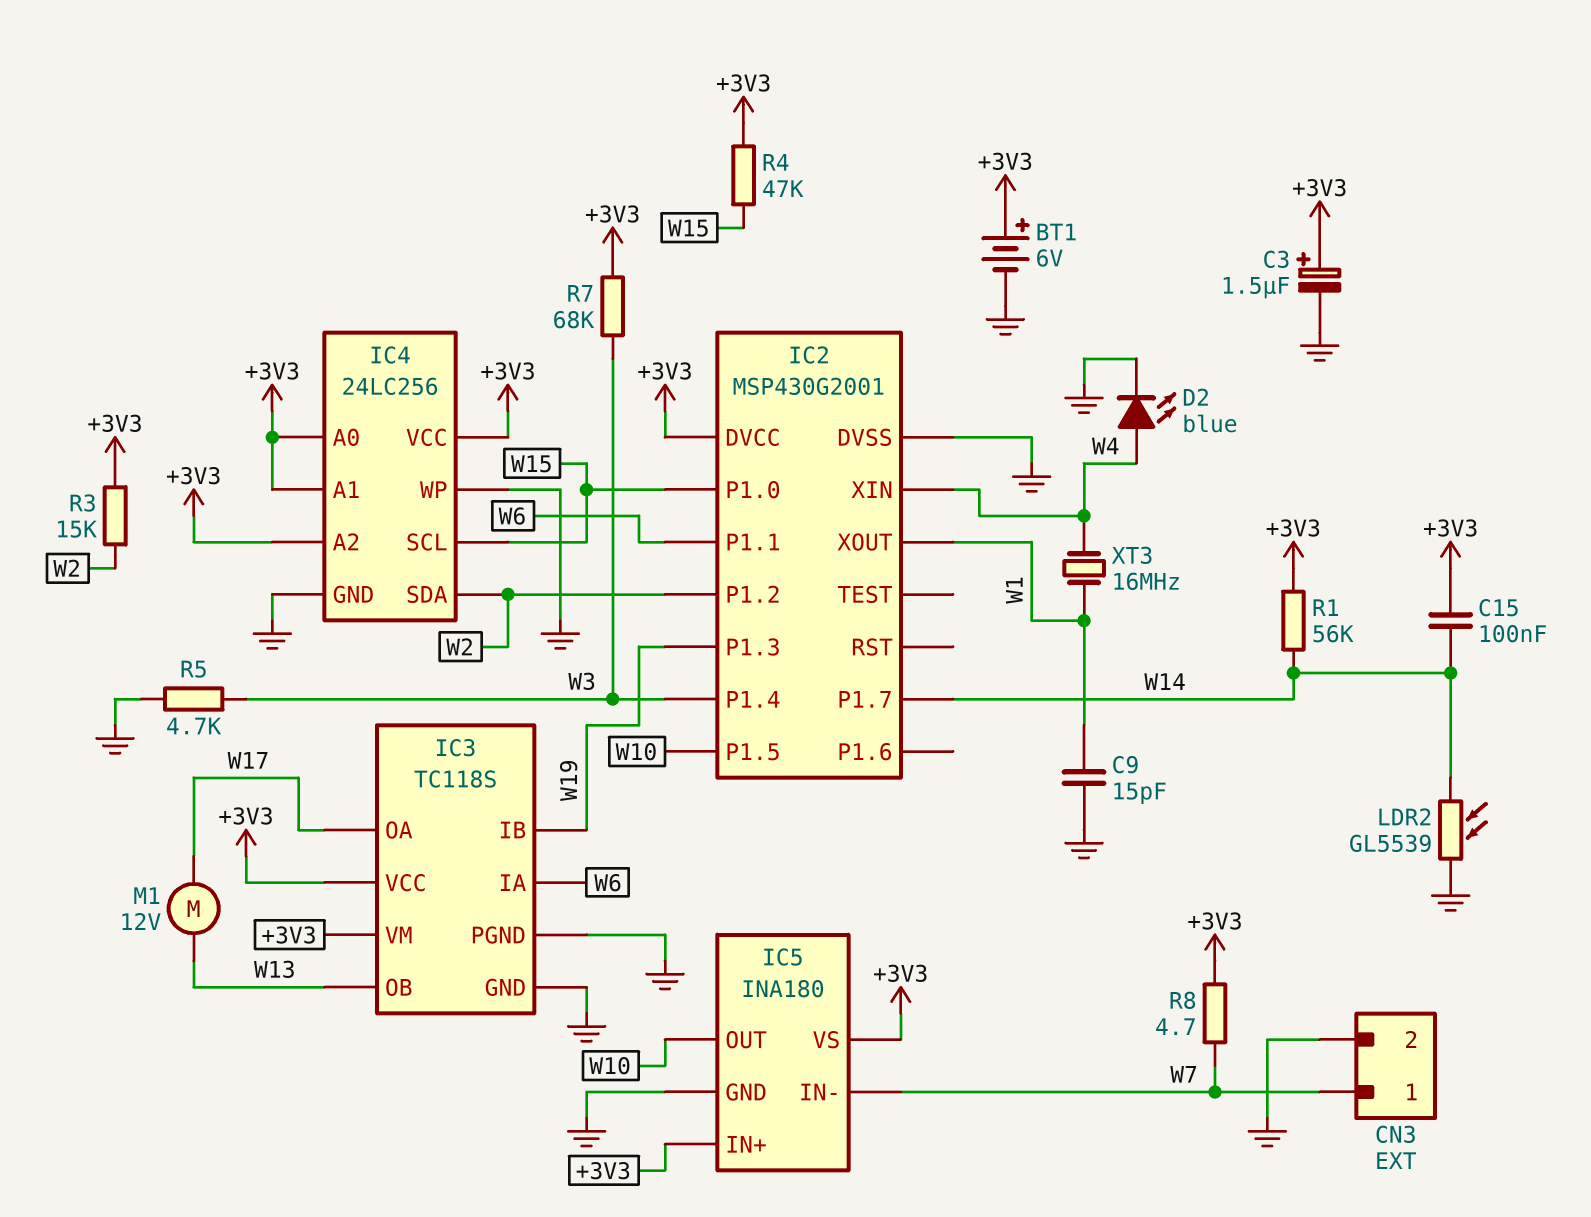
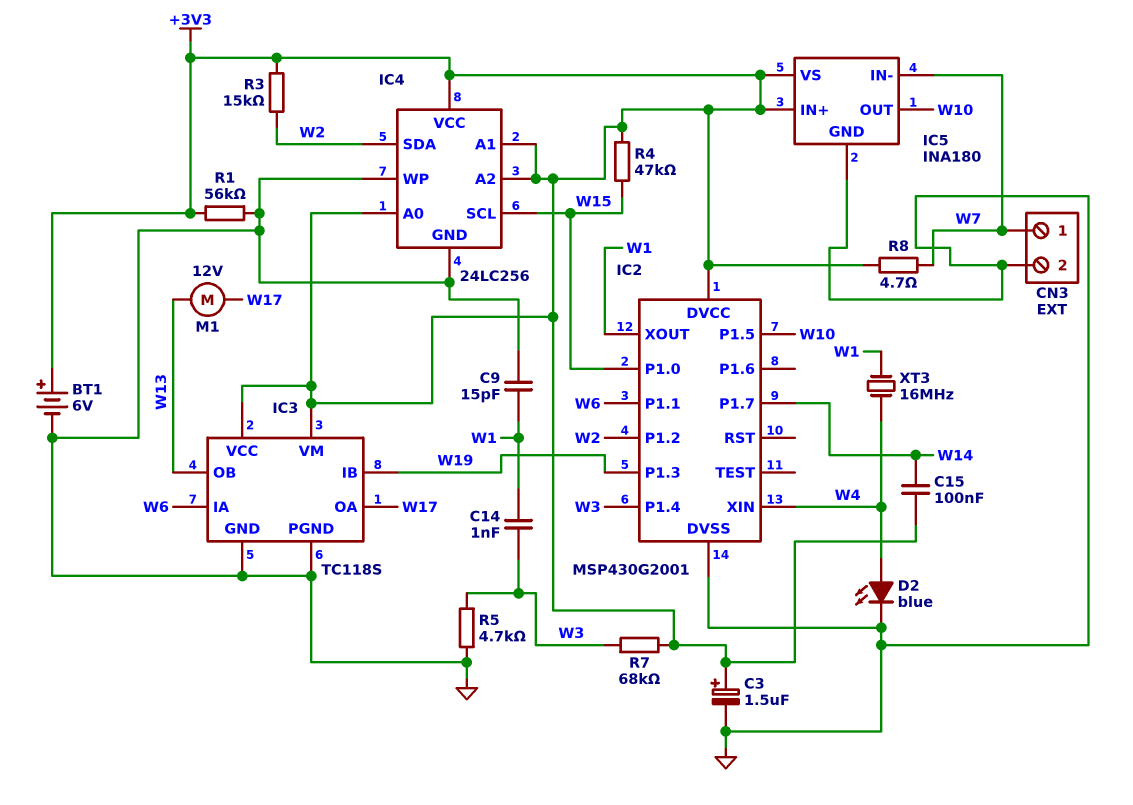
C14: none -> 1nF (W1, W3)
LDR2: GL5539 (GND, W14) -> none
R1: 56k (+3V3, W14) -> 56k (+3V3, GND)

